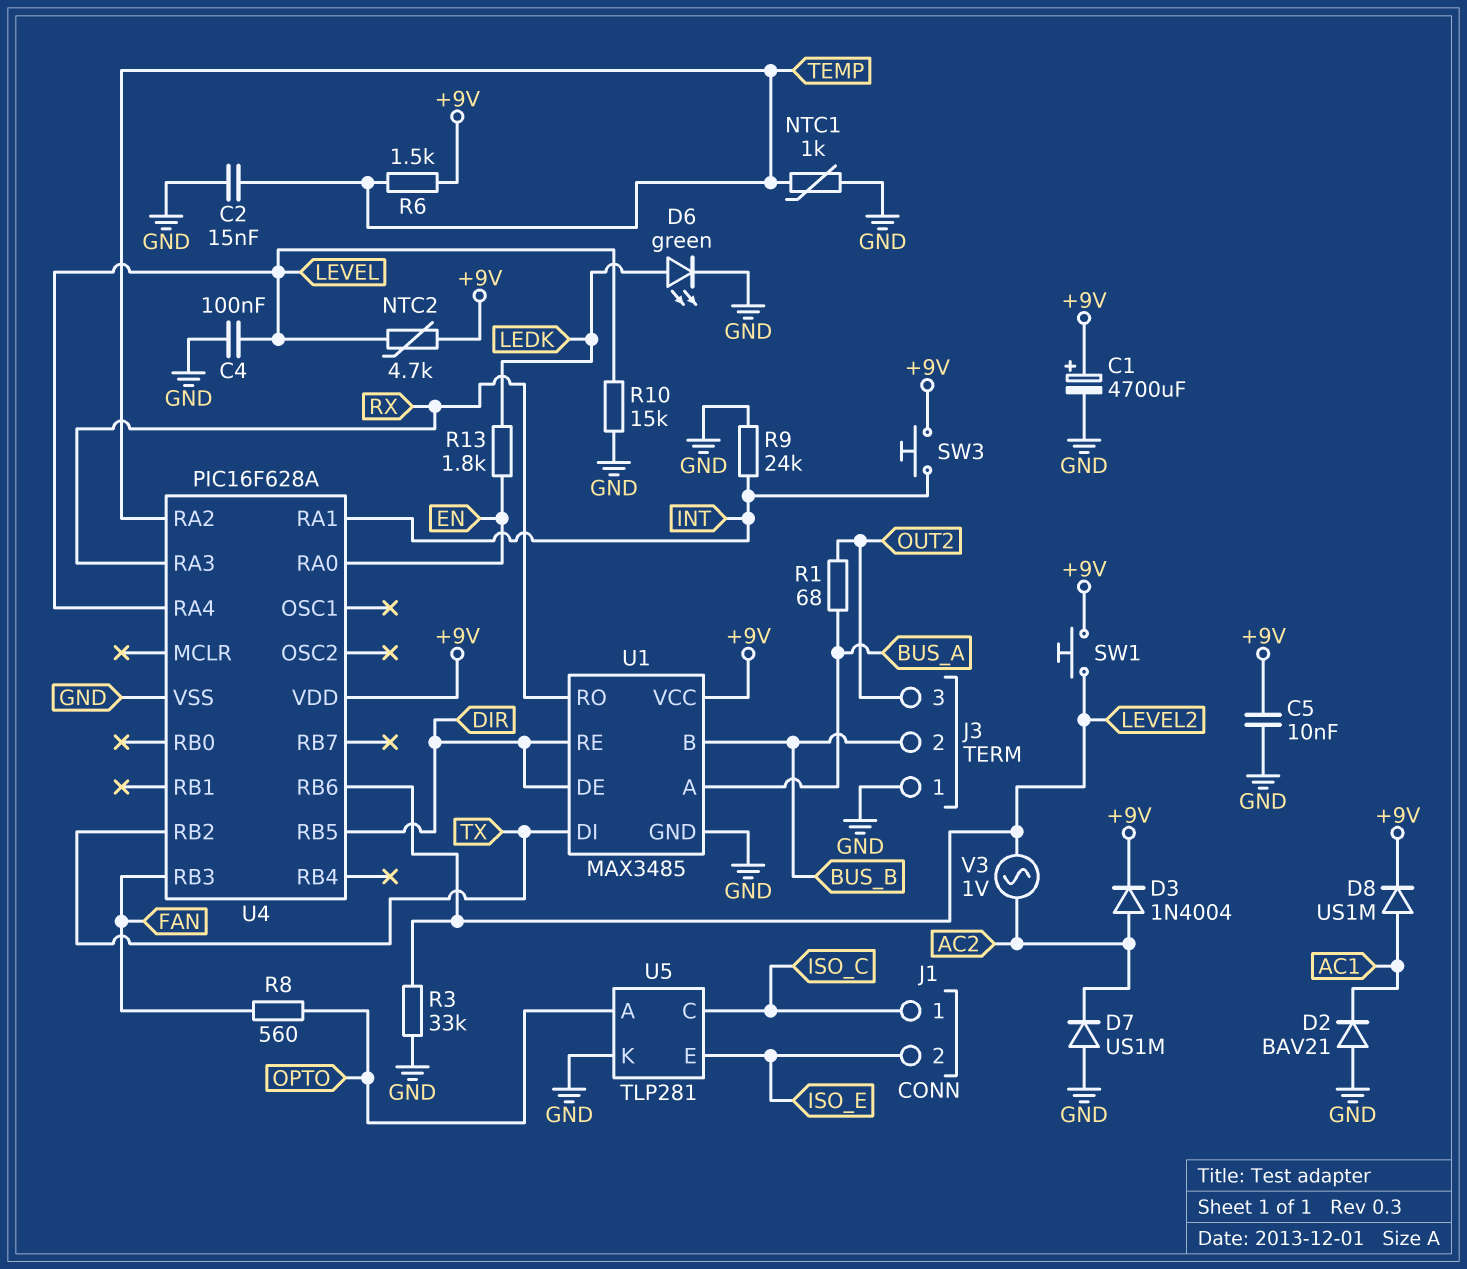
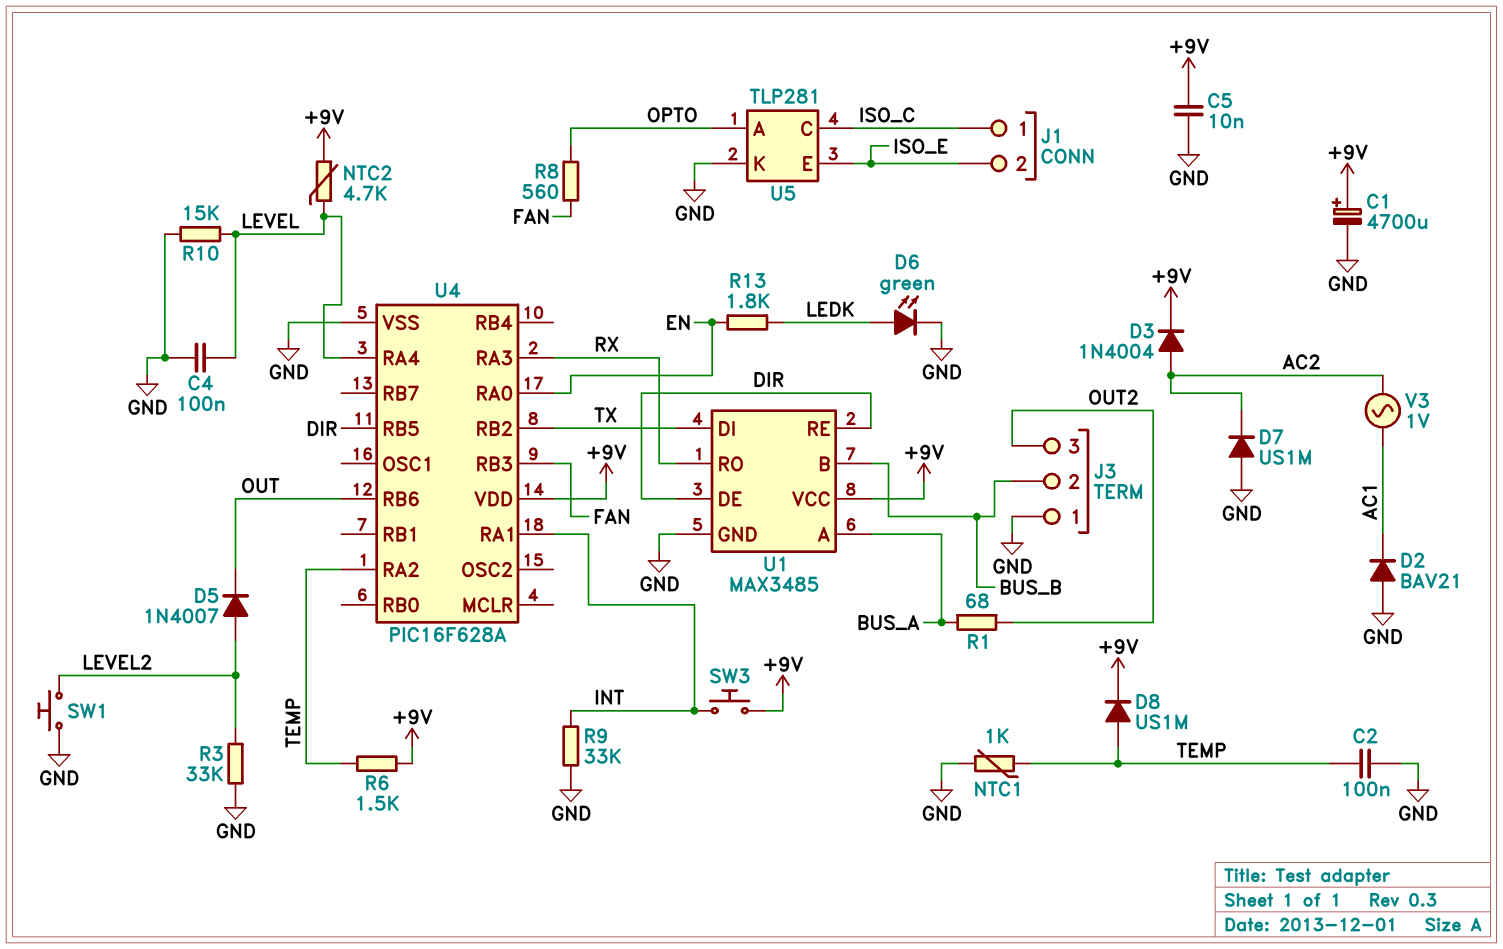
C2: 15nF (GND, TEMP) -> 100nF (GND, TEMP)
D5: none -> diode 1N4007 (A LEVEL2, K OUT)
D8: diode US1M (A AC1, K +9V) -> diode US1M (A TEMP, K +9V)
R9: 24k (GND, INT) -> 33k (GND, INT)
SW1: button (+9V, LEVEL2) -> button (GND, LEVEL2)
U4 pin RB6: LEVEL2 -> OUT
V3: AC 1V (AC2, LEVEL2) -> AC 1V (AC1, AC2)

